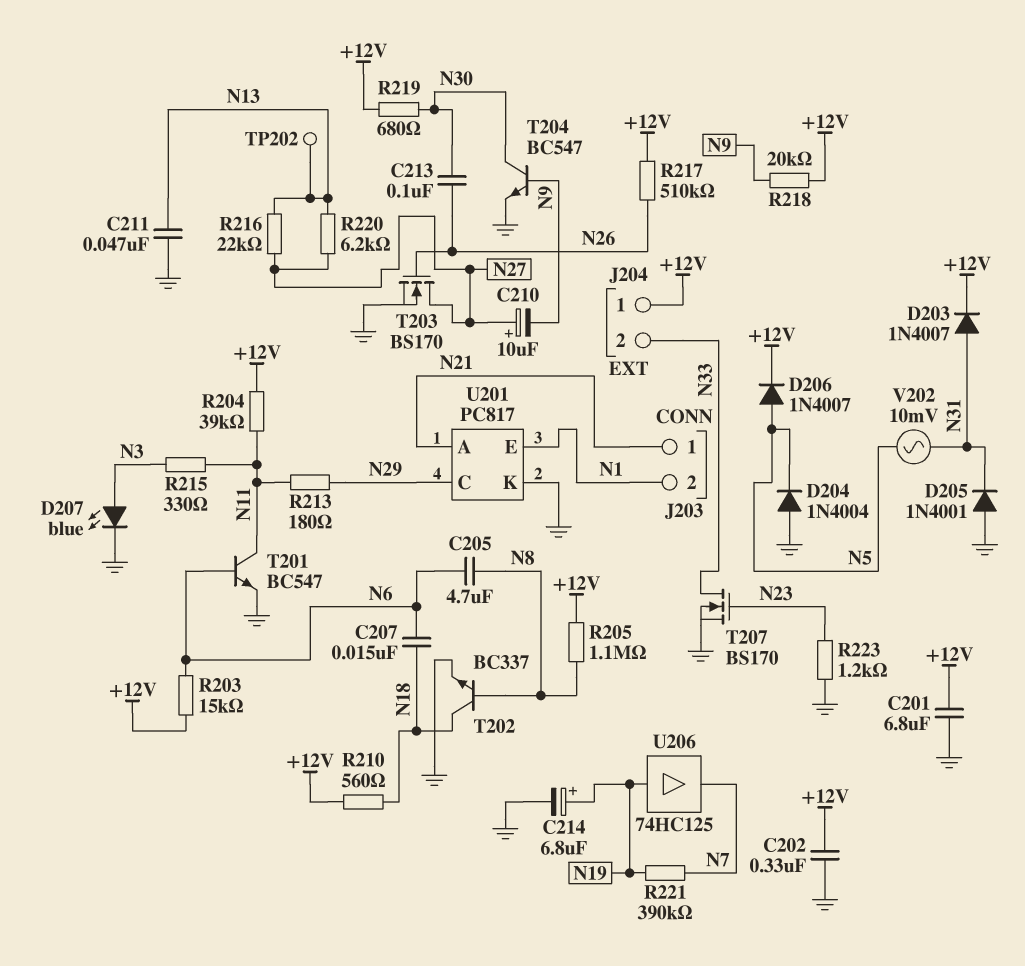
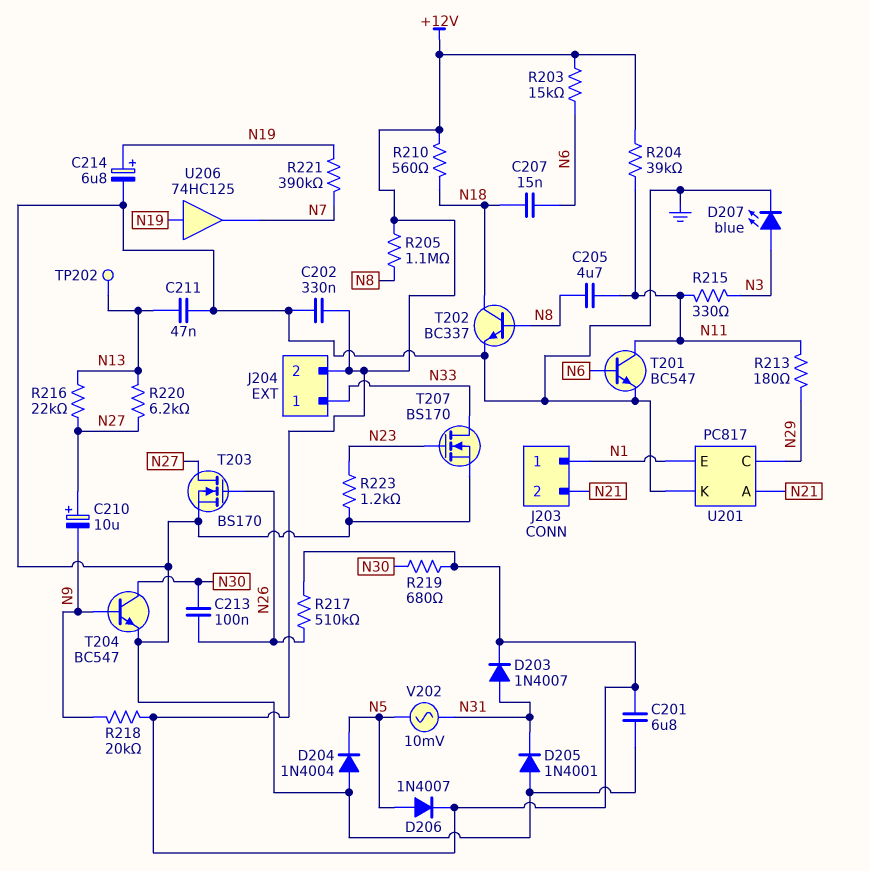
C205: 4.7uF (N6, N8) -> 4.7uF (N8, N11)
J203 pin 1: N21 -> N1
J203 pin 2: N1 -> N21
J204 pin 1: +12V -> N33
J204 pin 2: N33 -> +12V

